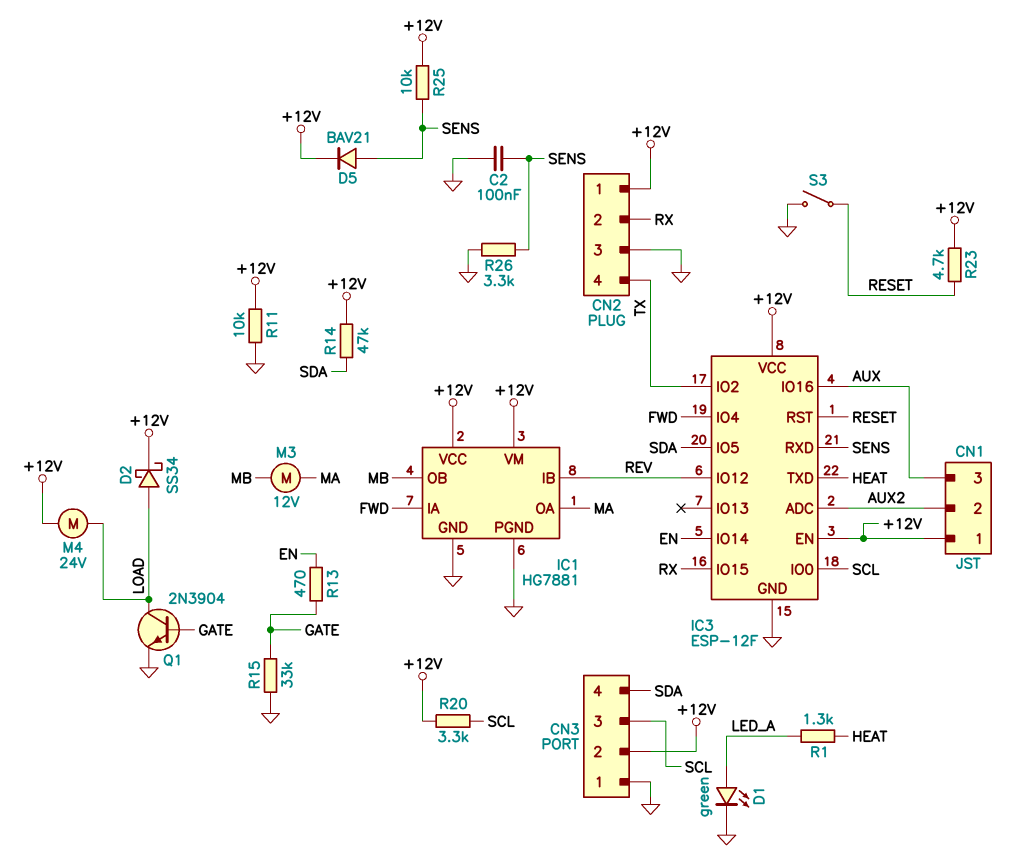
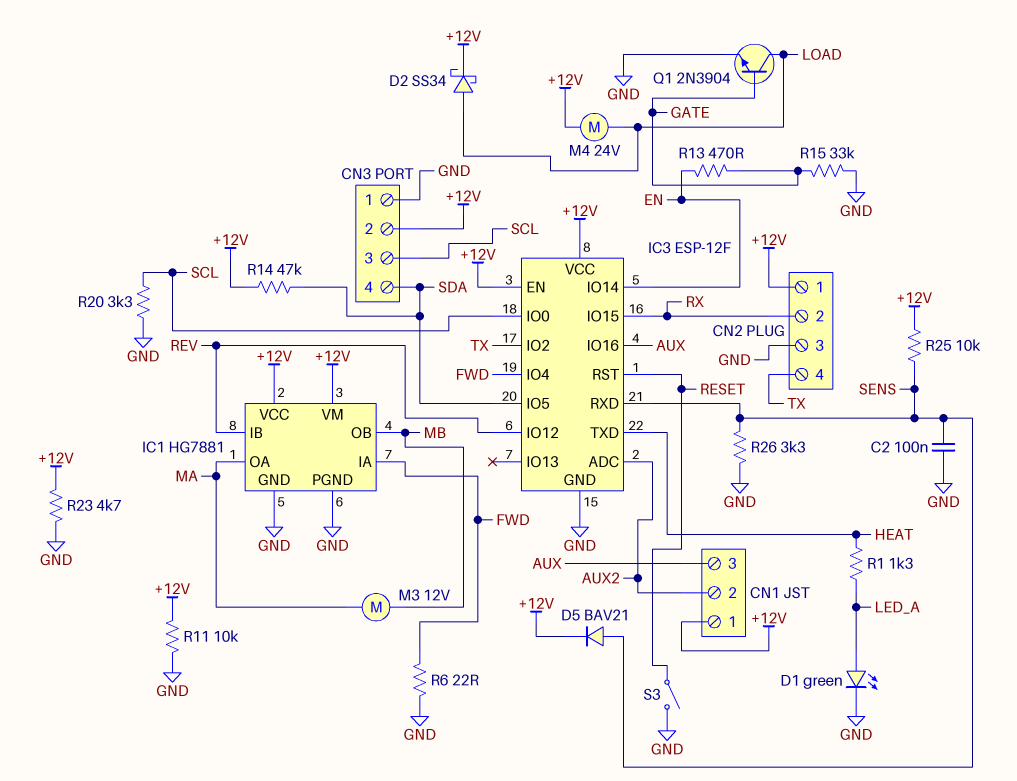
R6: none -> 22 (FWD, GND)
R20: 3.3k (+12V, SCL) -> 3.3k (GND, SCL)
R23: 4.7k (+12V, RESET) -> 4.7k (+12V, GND)

